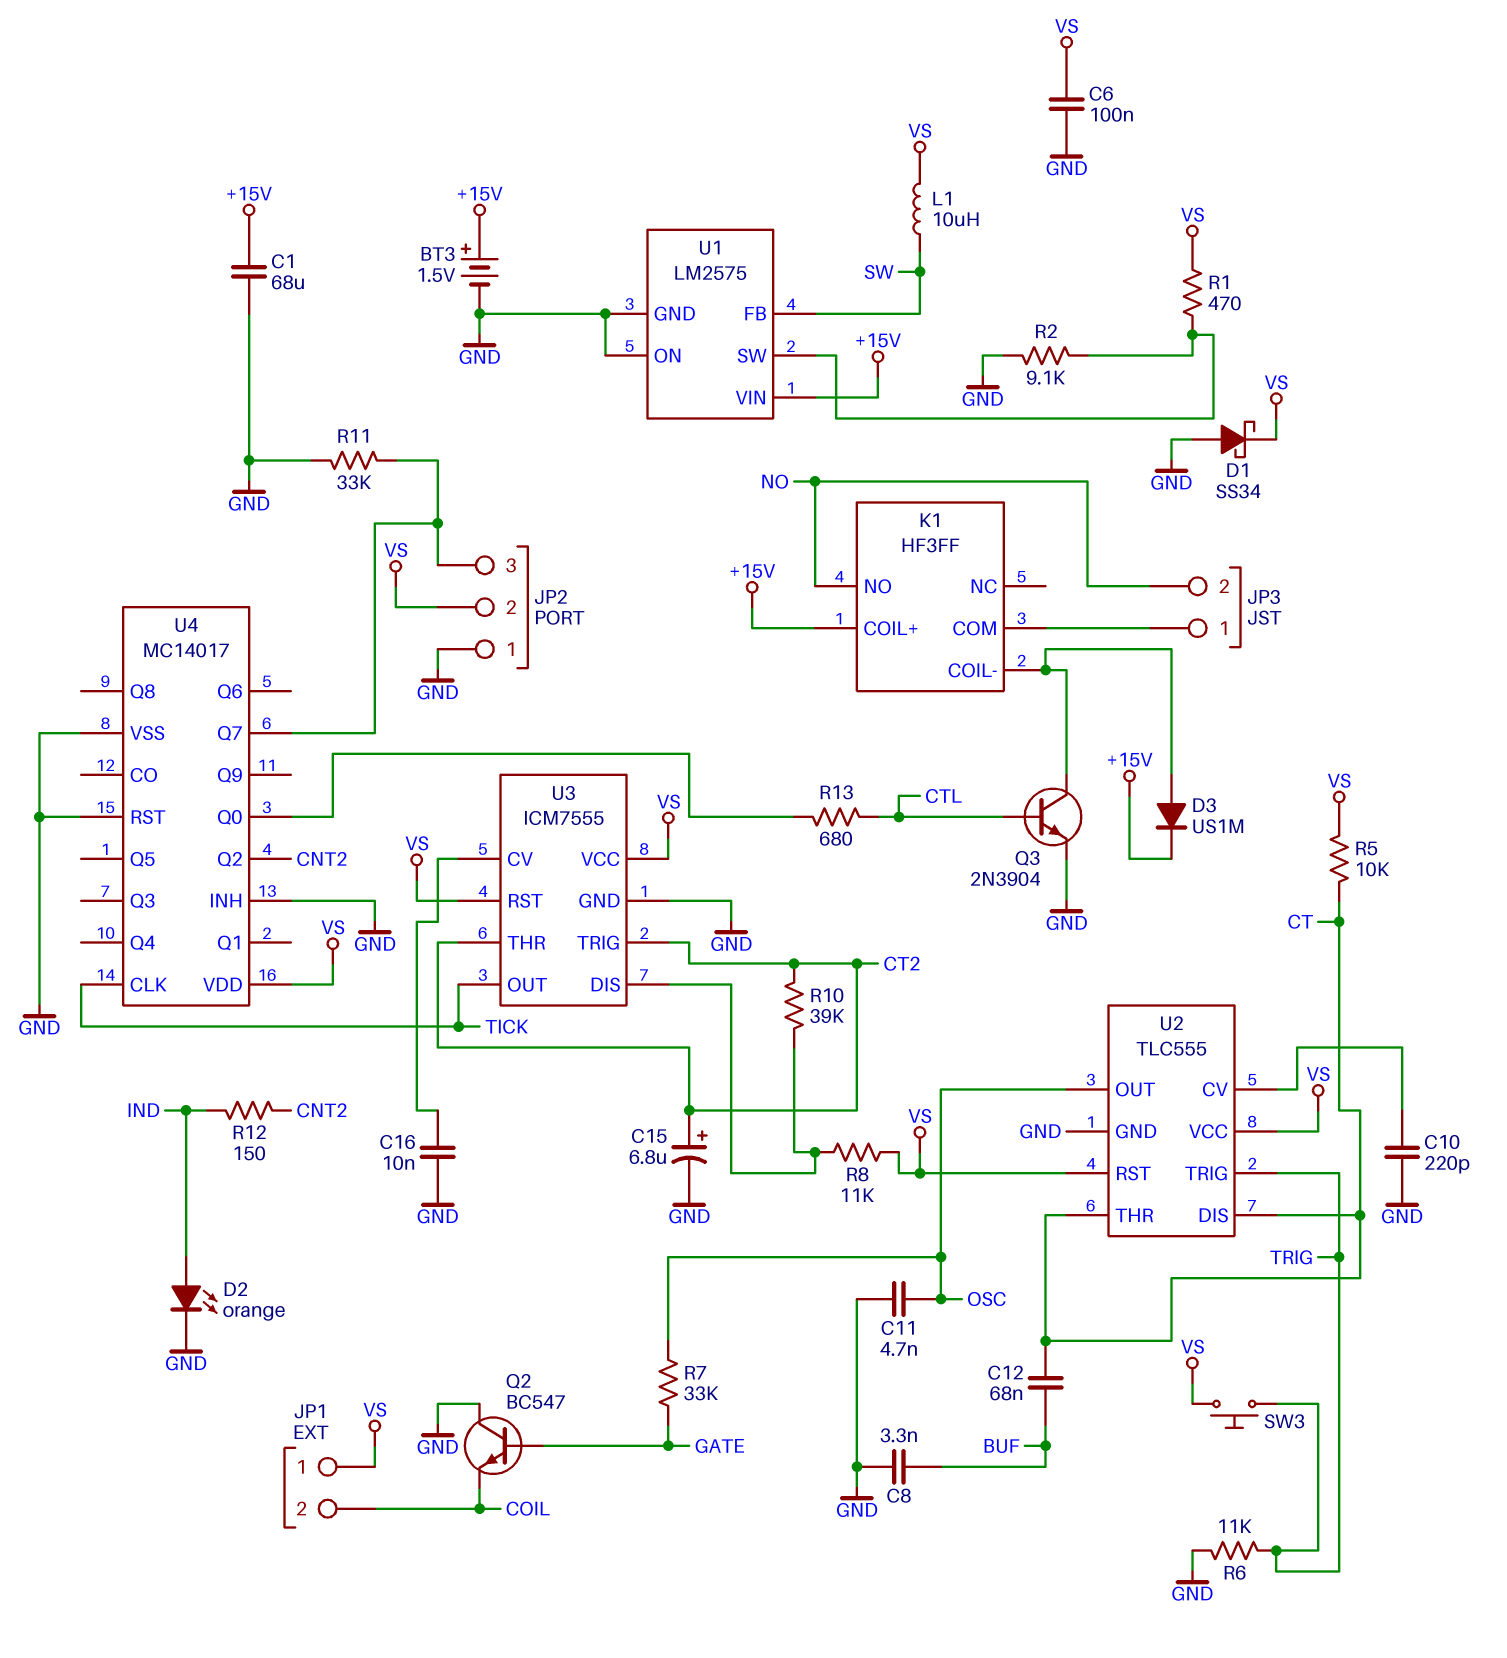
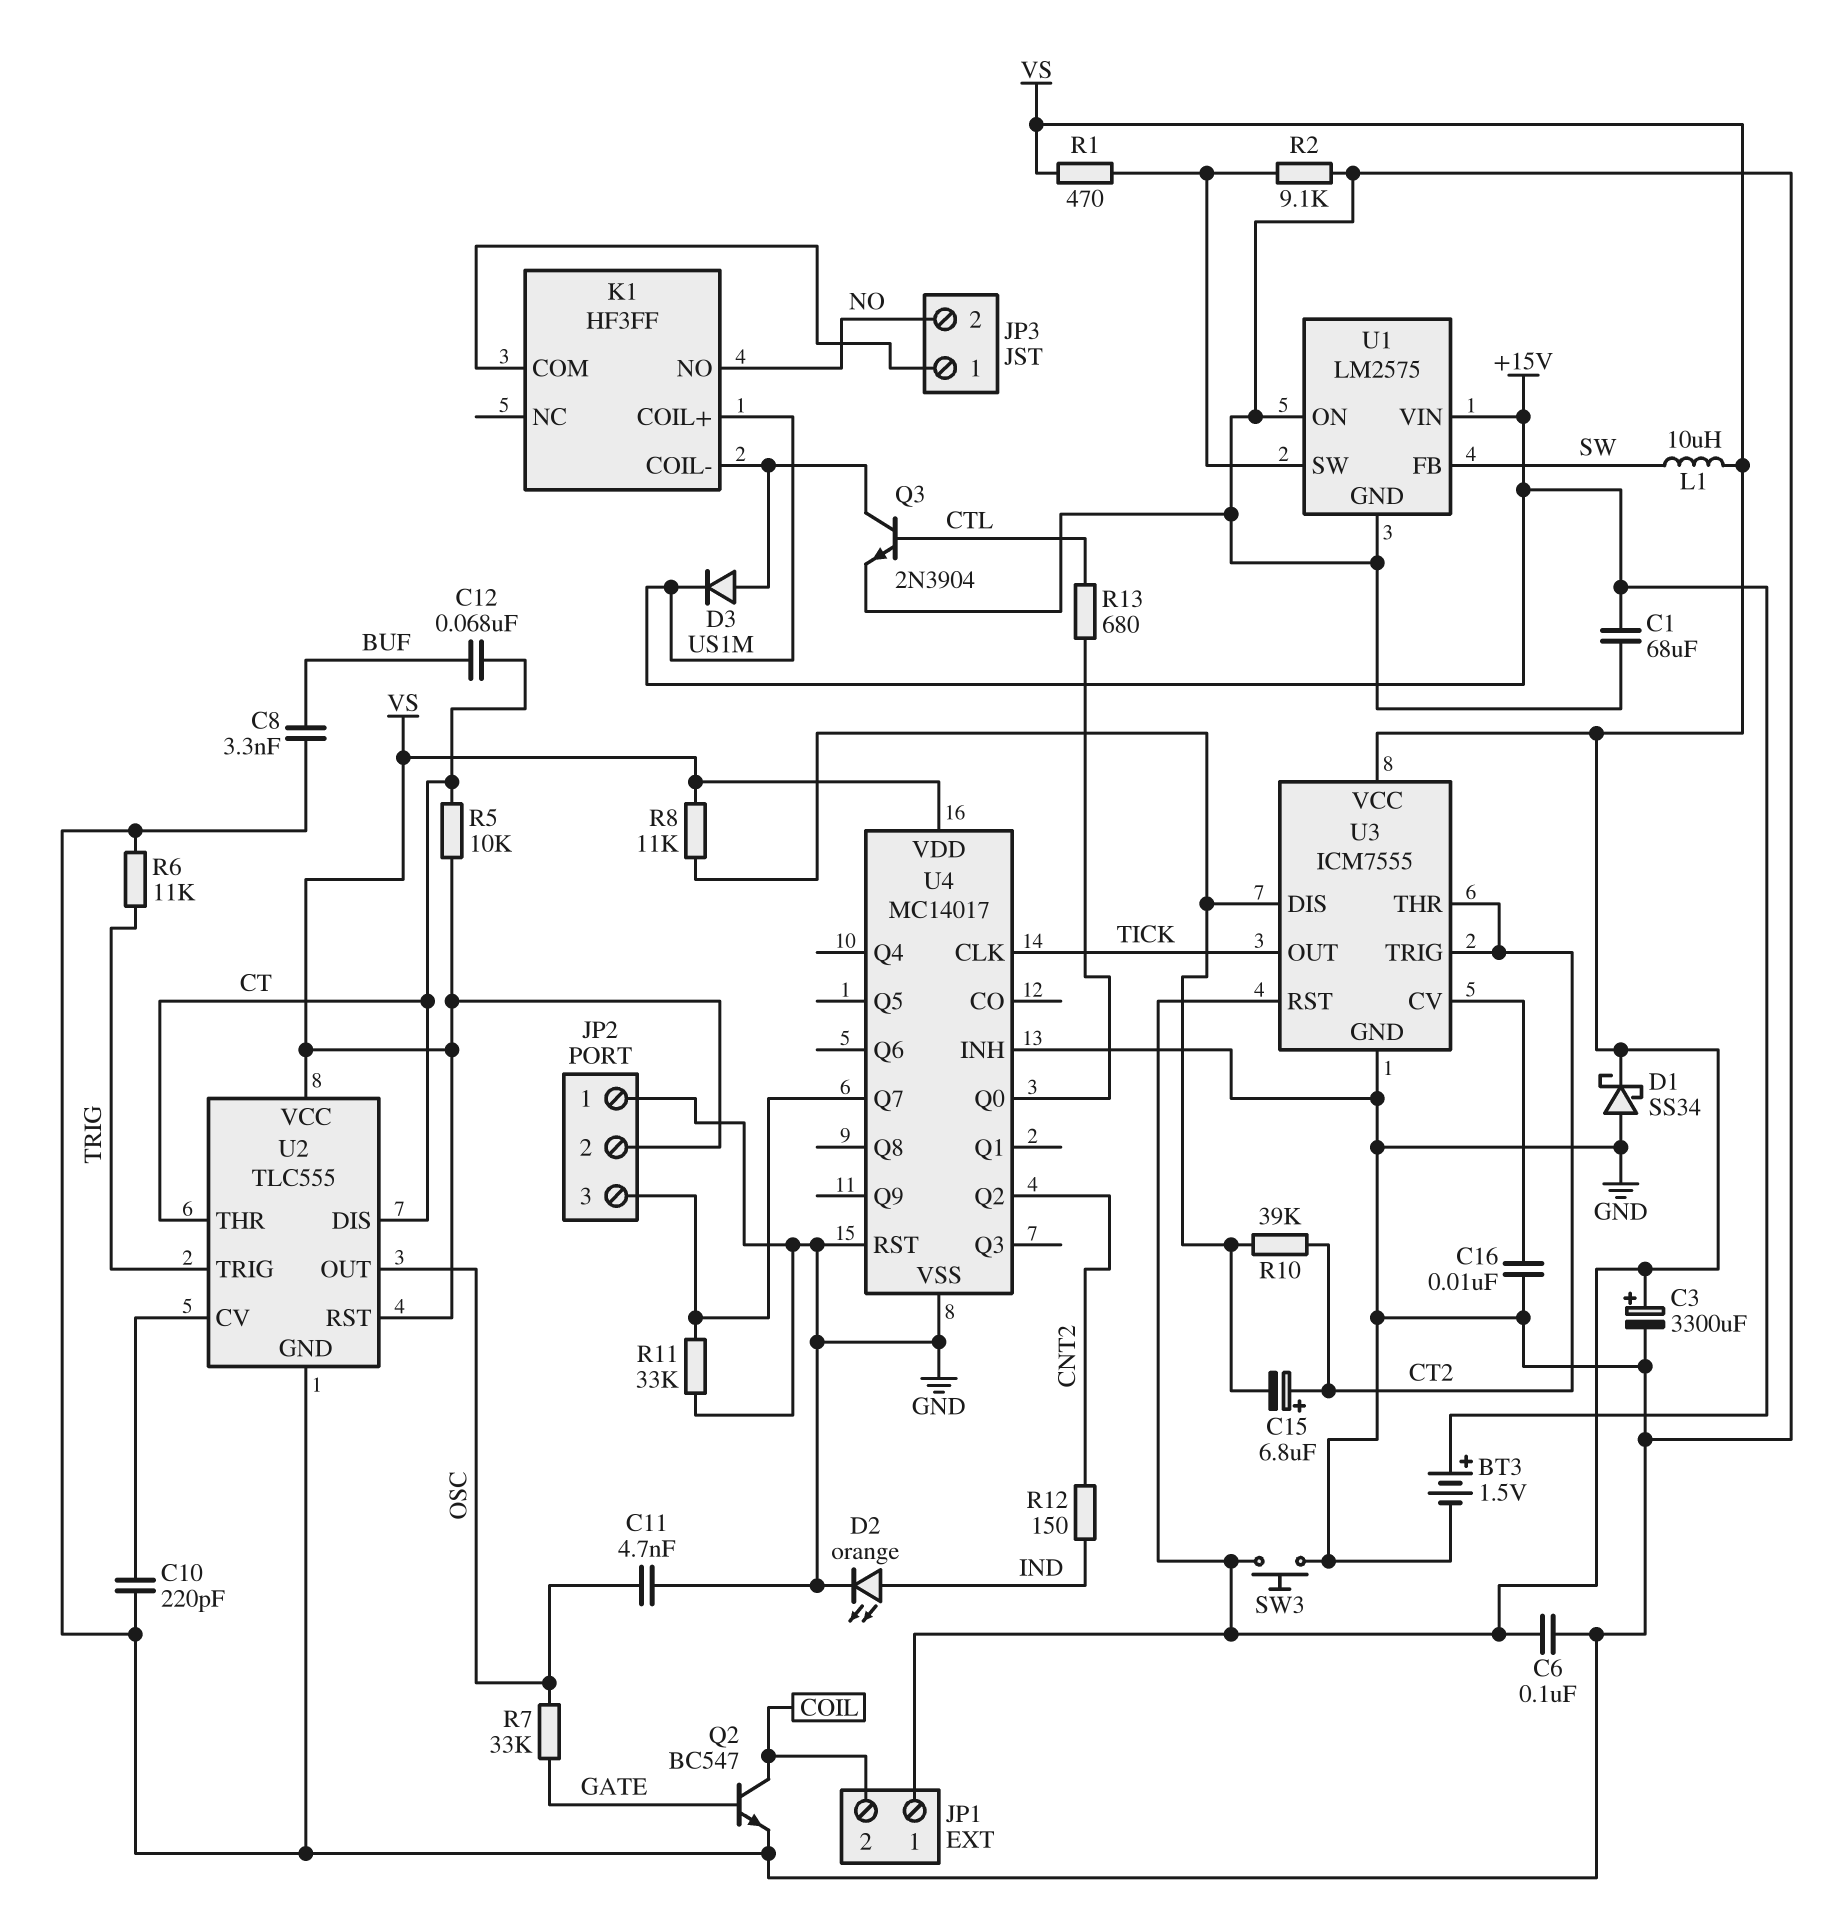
C3: none -> 3300uF (plus VS, minus GND)
C15: 6.8uF (plus CT2, minus GND) -> 6.8uF (plus CT2, minus U3/DIS)
Q2: NPN BC547 (B GATE, C GND, E COIL) -> NPN BC547 (B GATE, C COIL, E GND)
SW3: button (TRIG, VS) -> button (GND, VS)

